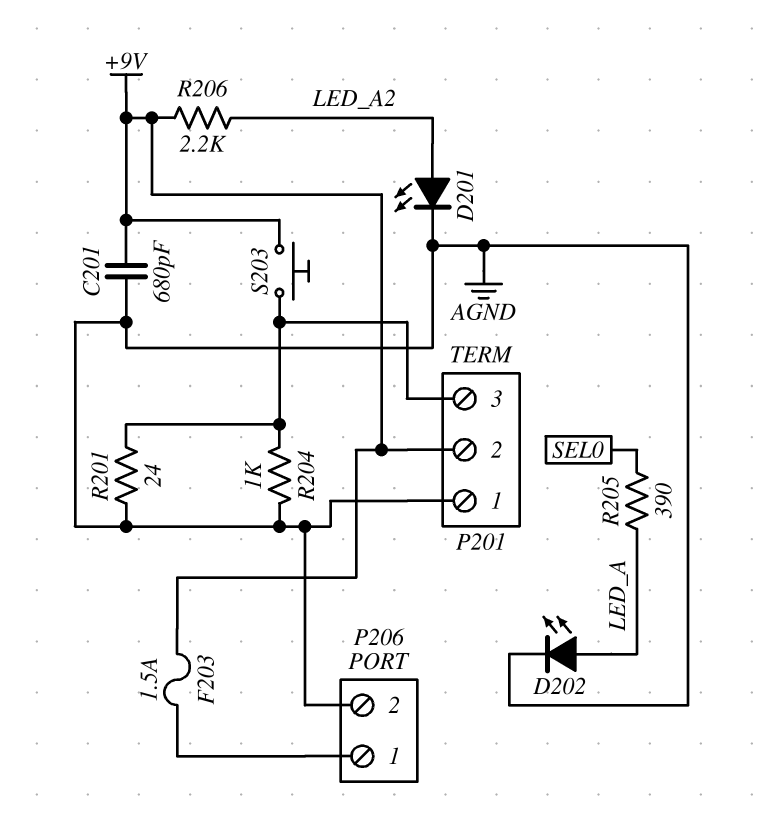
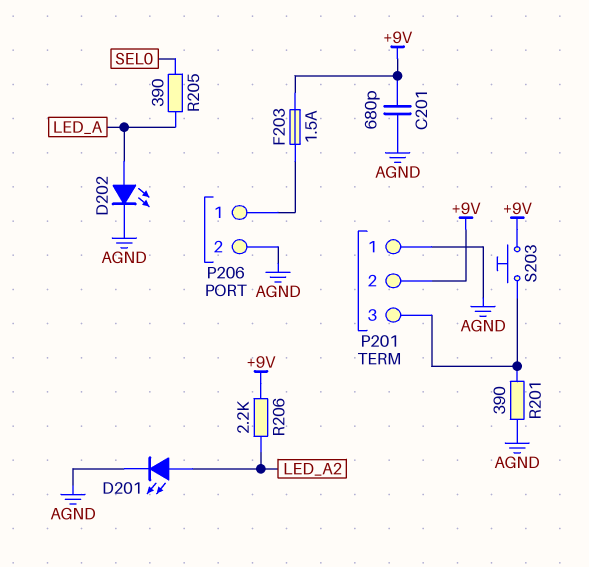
R201: 24 (AGND, P201/3) -> 390 (AGND, P201/3)
R204: 1k (AGND, P201/3) -> none

